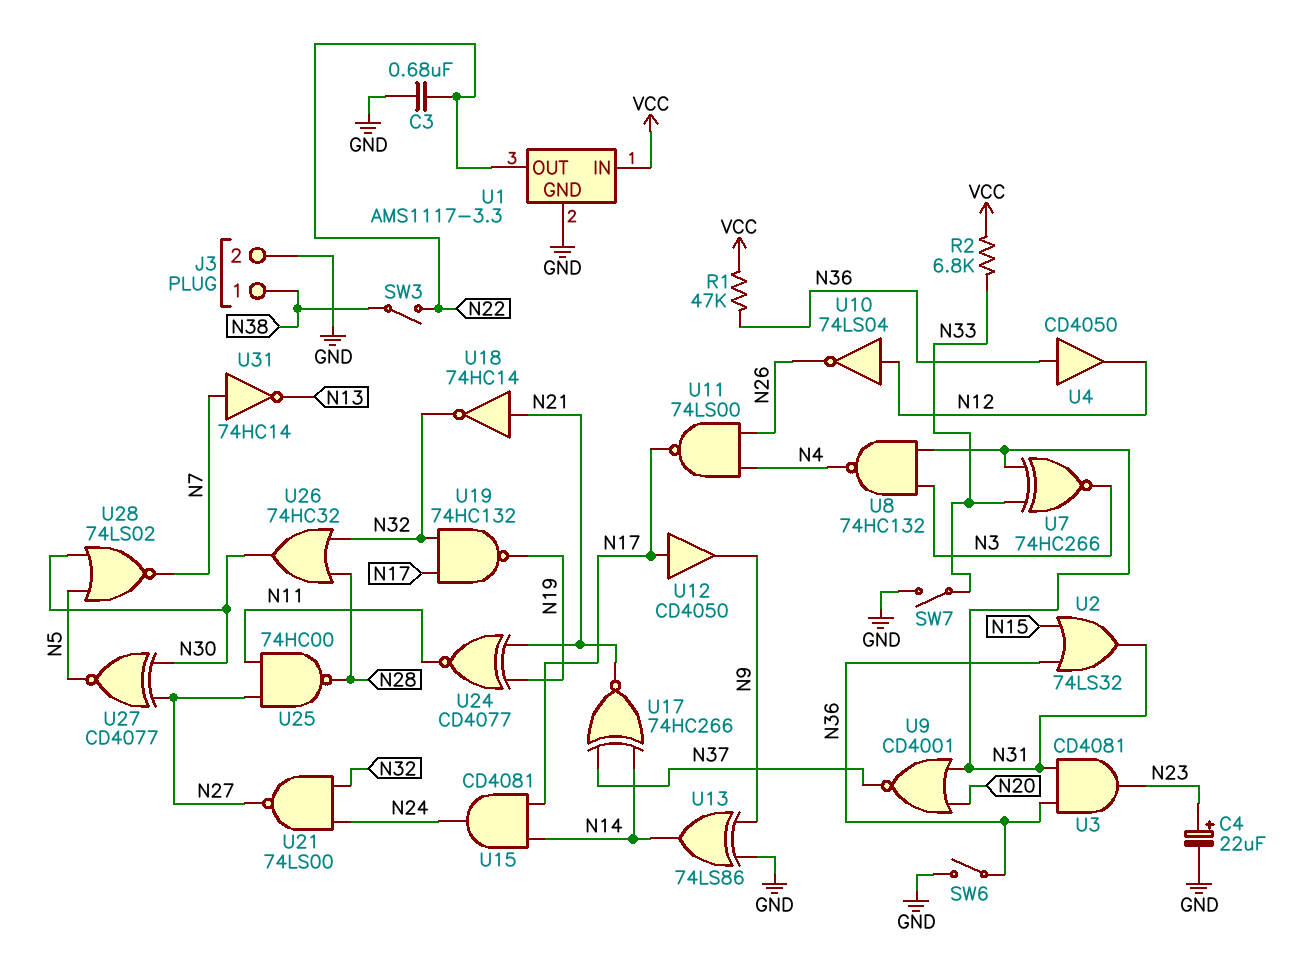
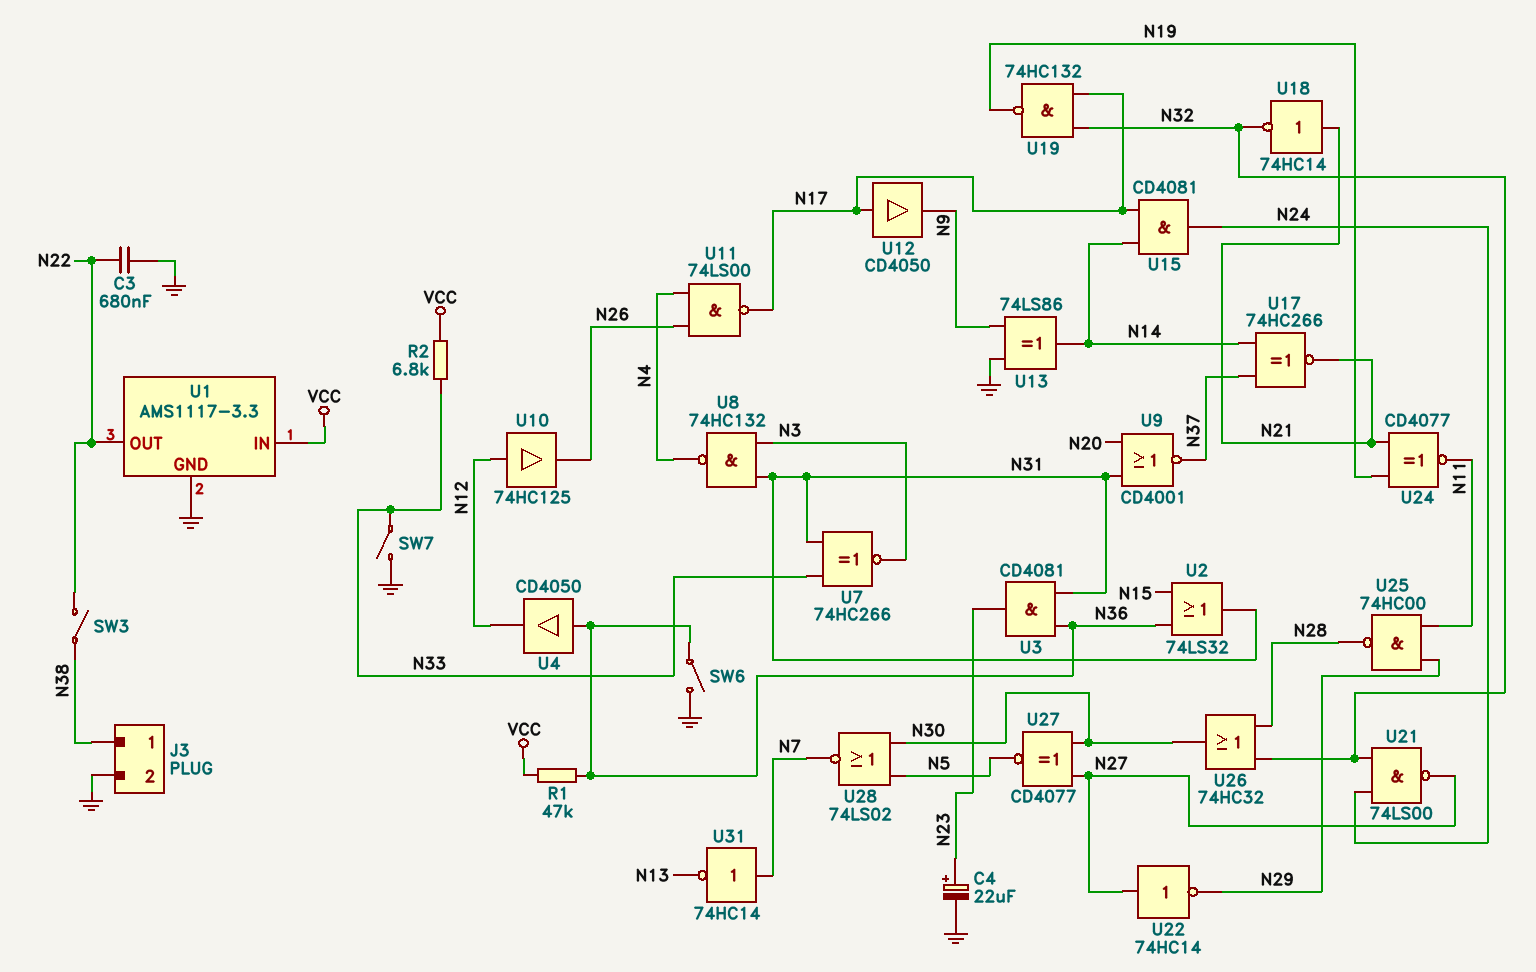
U10: NOT 74LS04 (in N12, out N26) -> buffer 74HC125 (in N12, out N26)
U22: none -> NOT 74HC14 (in N27, out N29)
U25: NAND 74HC00 (in N11, in N27, out N28) -> NAND 74HC00 (in N11, in N29, out N28)

